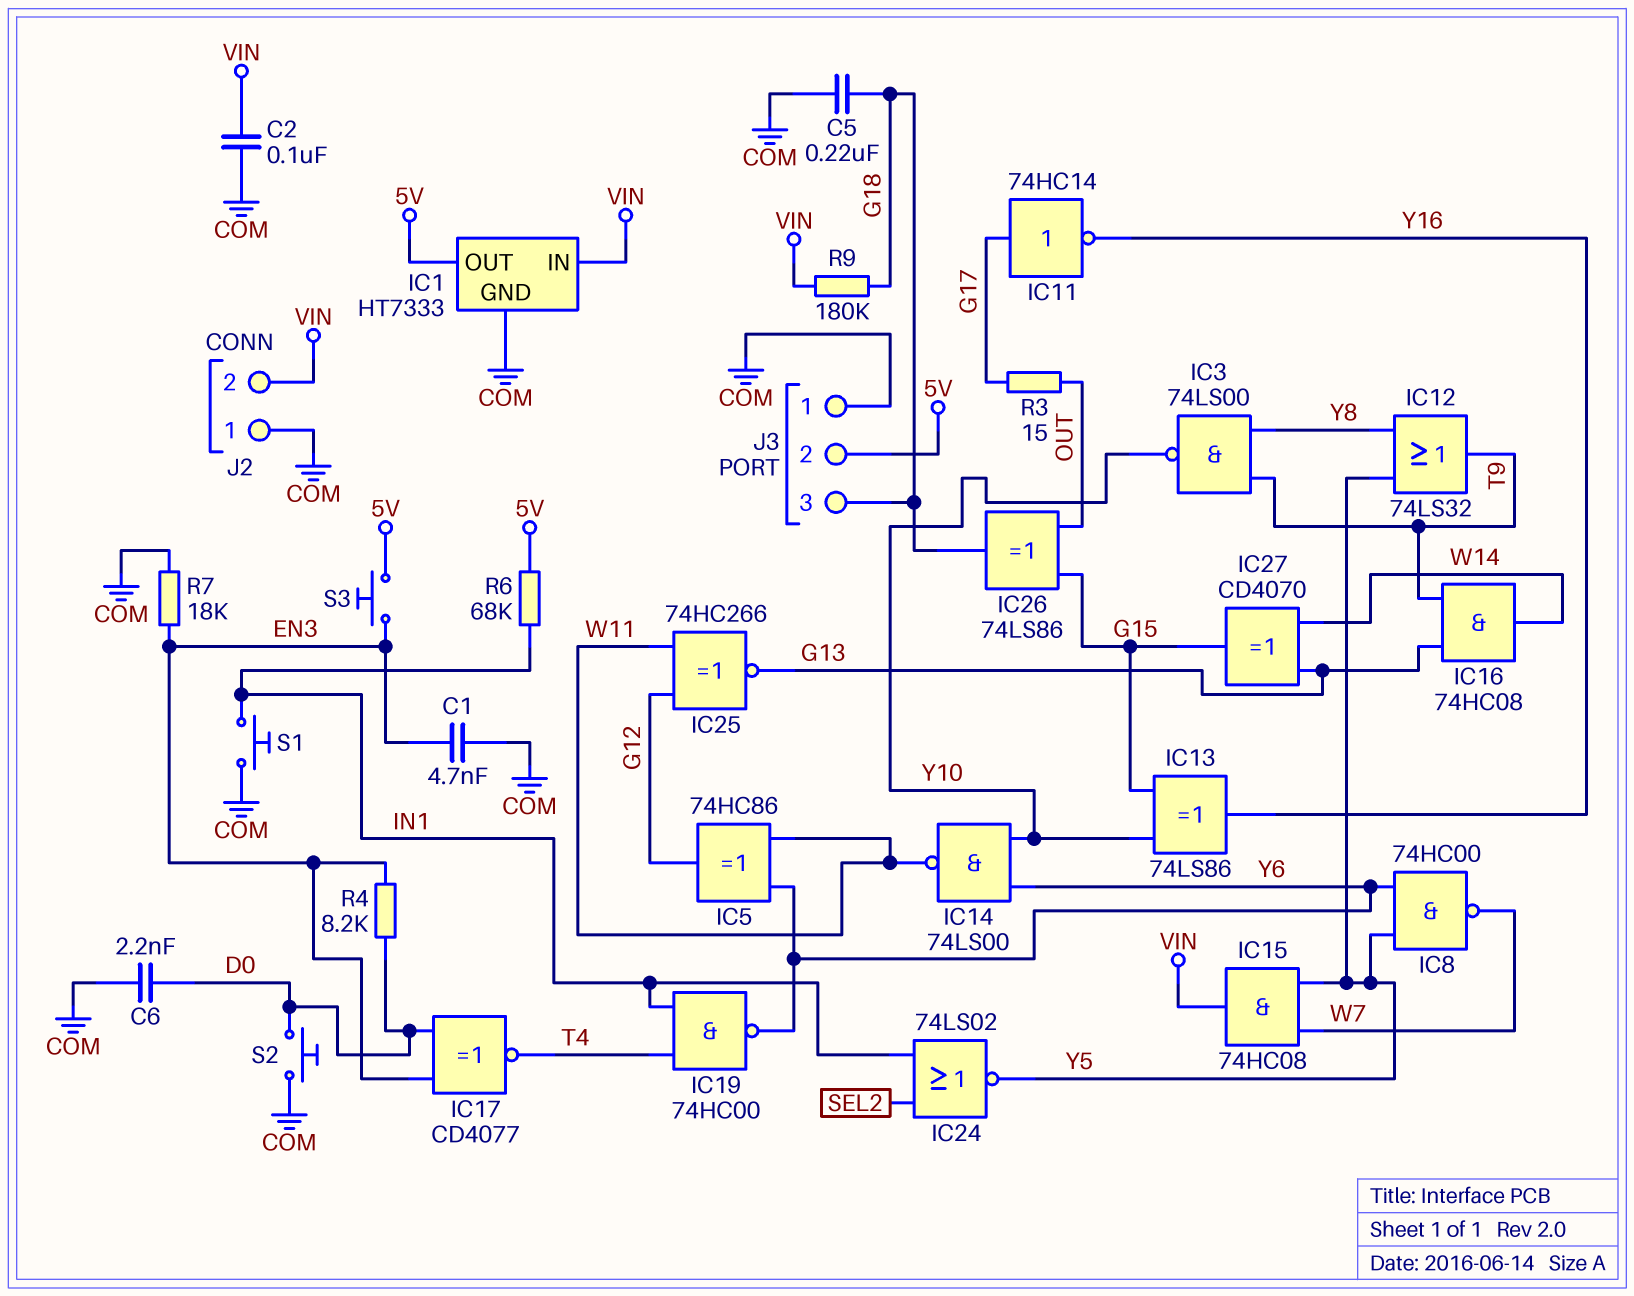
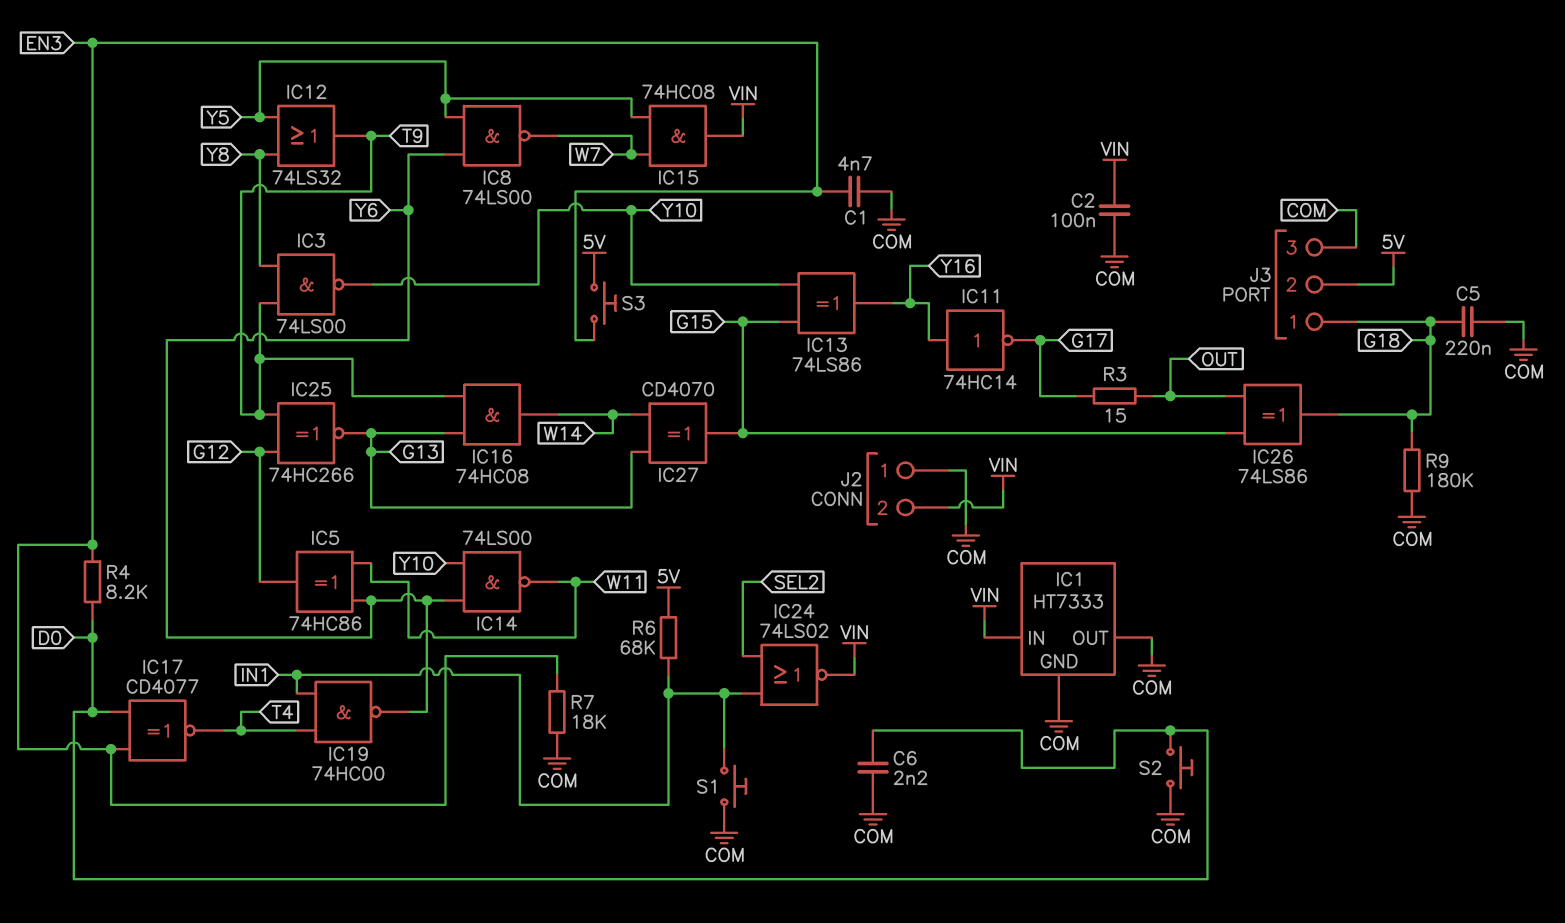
IC1 pin OUT: 5V -> COM
IC8: NAND 74HC00 (in Y5, in Y6, out W7) -> NAND 74LS00 (in Y5, in Y6, out W7)
IC11: NOT 74HC14 (in G17, out Y16) -> NOT 74HC14 (in Y16, out G17)
IC24: NOR 74LS02 (in IN1, in SEL2, out Y5) -> NOR 74LS02 (in IN1, in SEL2, out VIN)
IC25: XNOR 74HC266 (in G12, in W11, out G13) -> XNOR 74HC266 (in G12, in T9, out G13)
J3 pin 1: COM -> G18
J3 pin 3: G18 -> COM
R9: 180k (G18, VIN) -> 180k (COM, G18)

